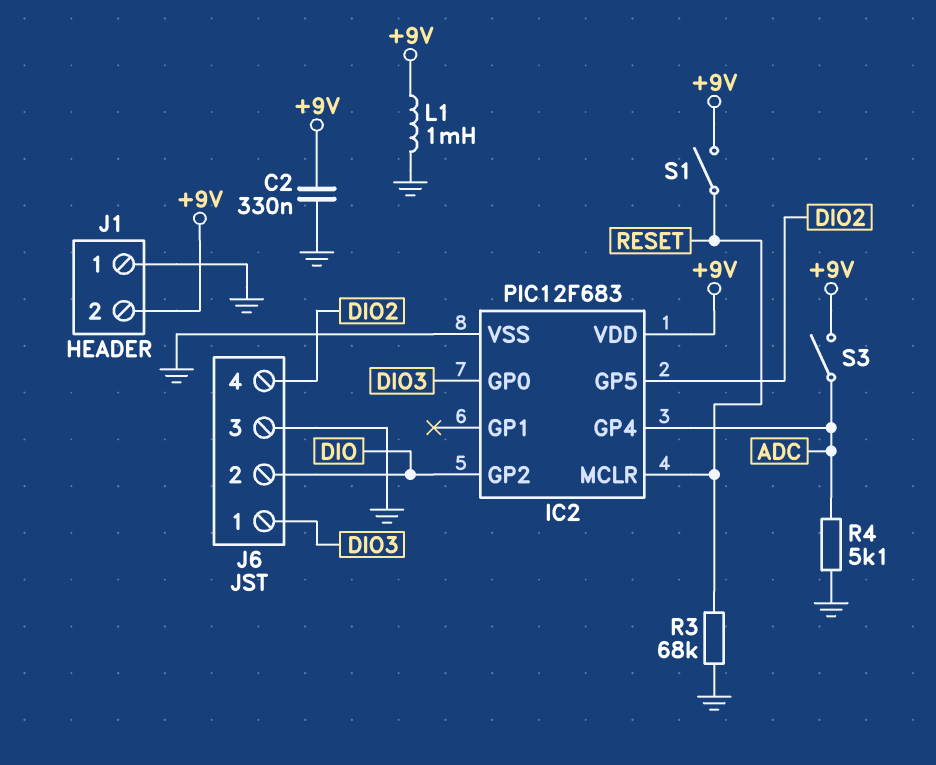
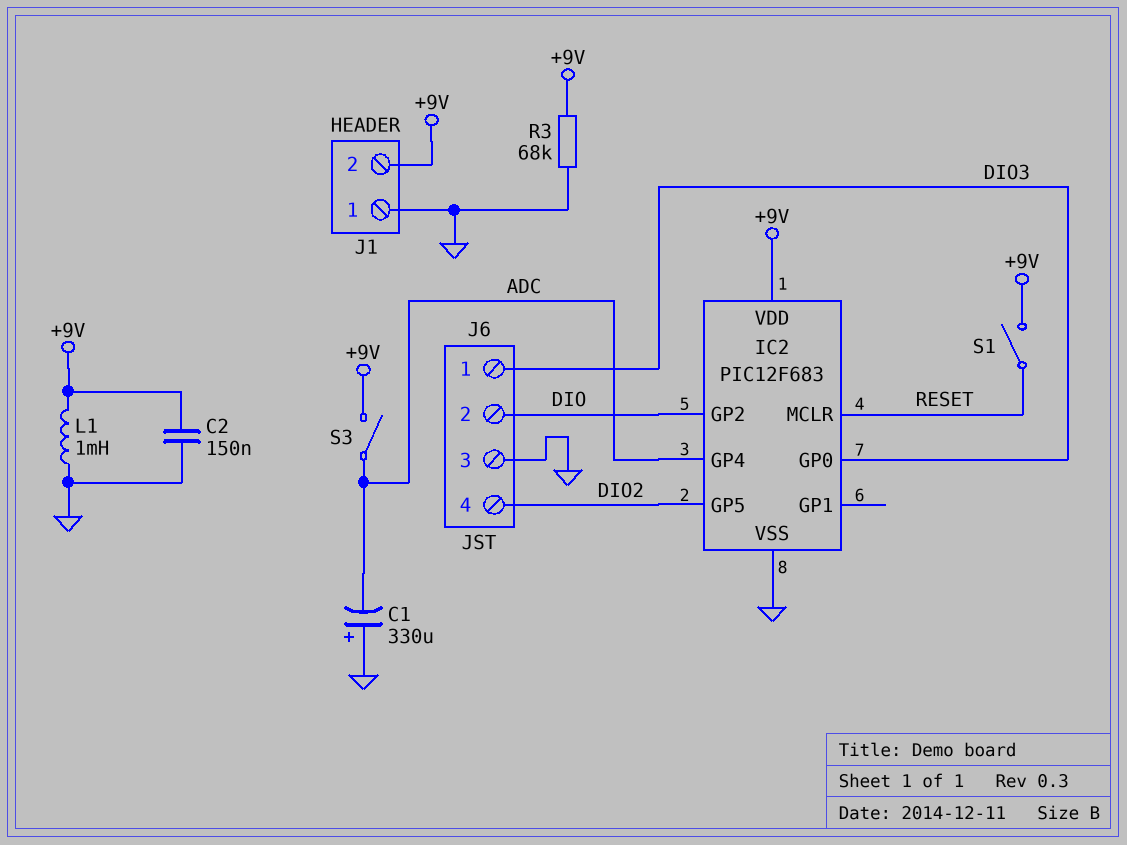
C1: none -> 330uF (plus GND, minus ADC)
C2: 330nF (+9V, GND) -> 150nF (+9V, GND)
R3: 68k (GND, RESET) -> 68k (+9V, GND)
R4: 5.1k (ADC, GND) -> none

